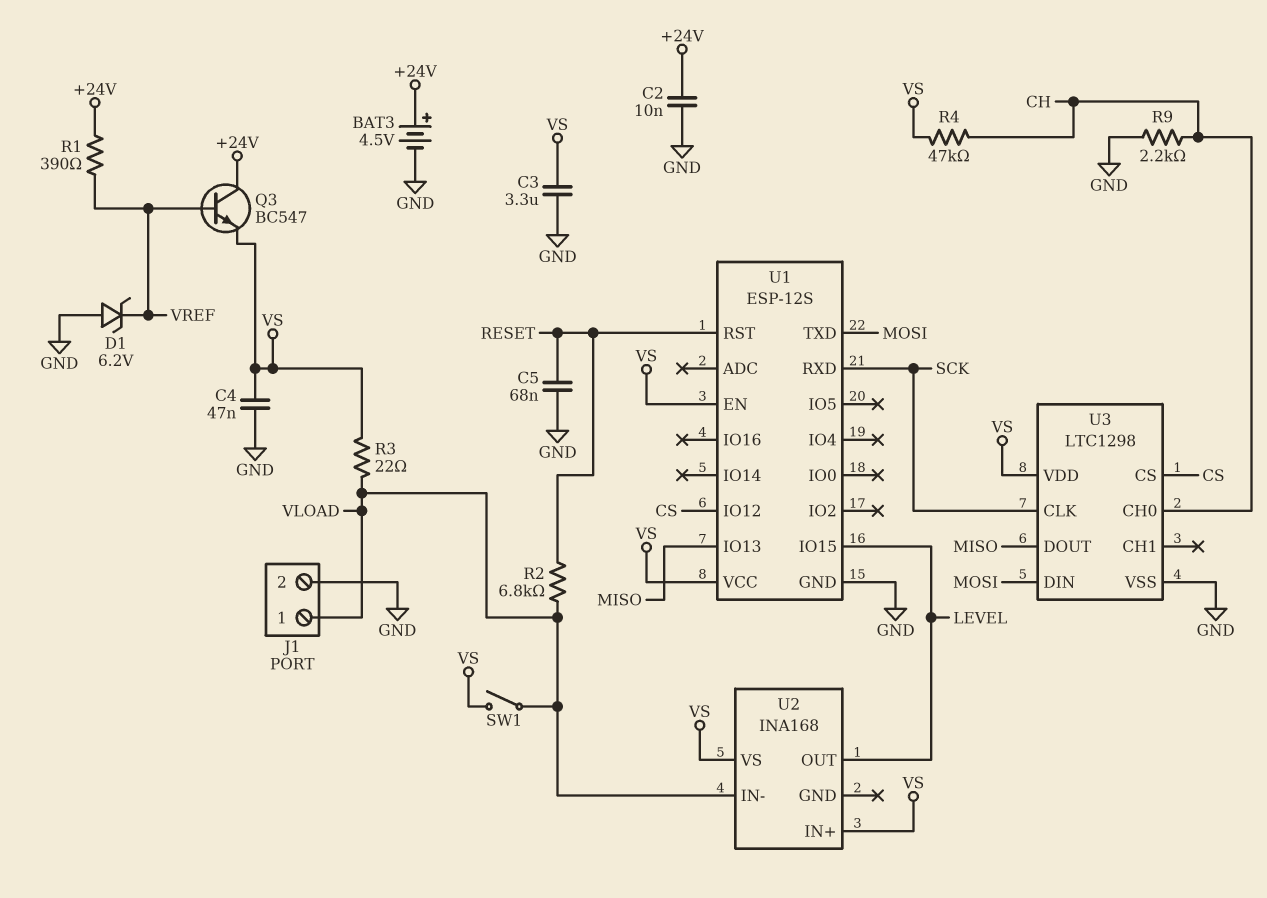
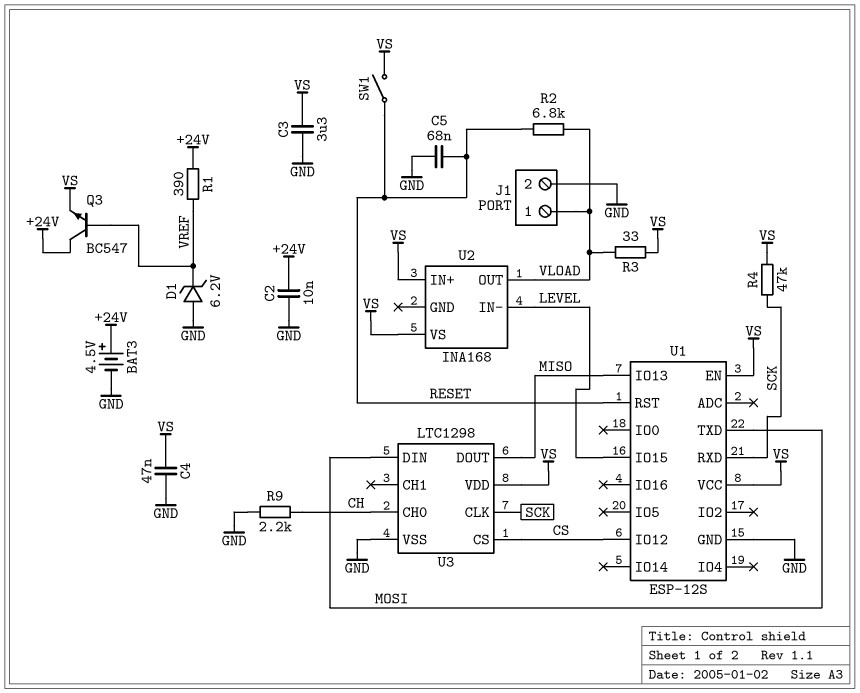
R3: 22 (VLOAD, VS) -> 33 (VLOAD, VS)
R4: 47k (CH, VS) -> 47k (SCK, VS)
SW1: switch (VLOAD, VS) -> switch (RESET, VS)
U2 pin IN-: VLOAD -> LEVEL
U2 pin OUT: LEVEL -> VLOAD

